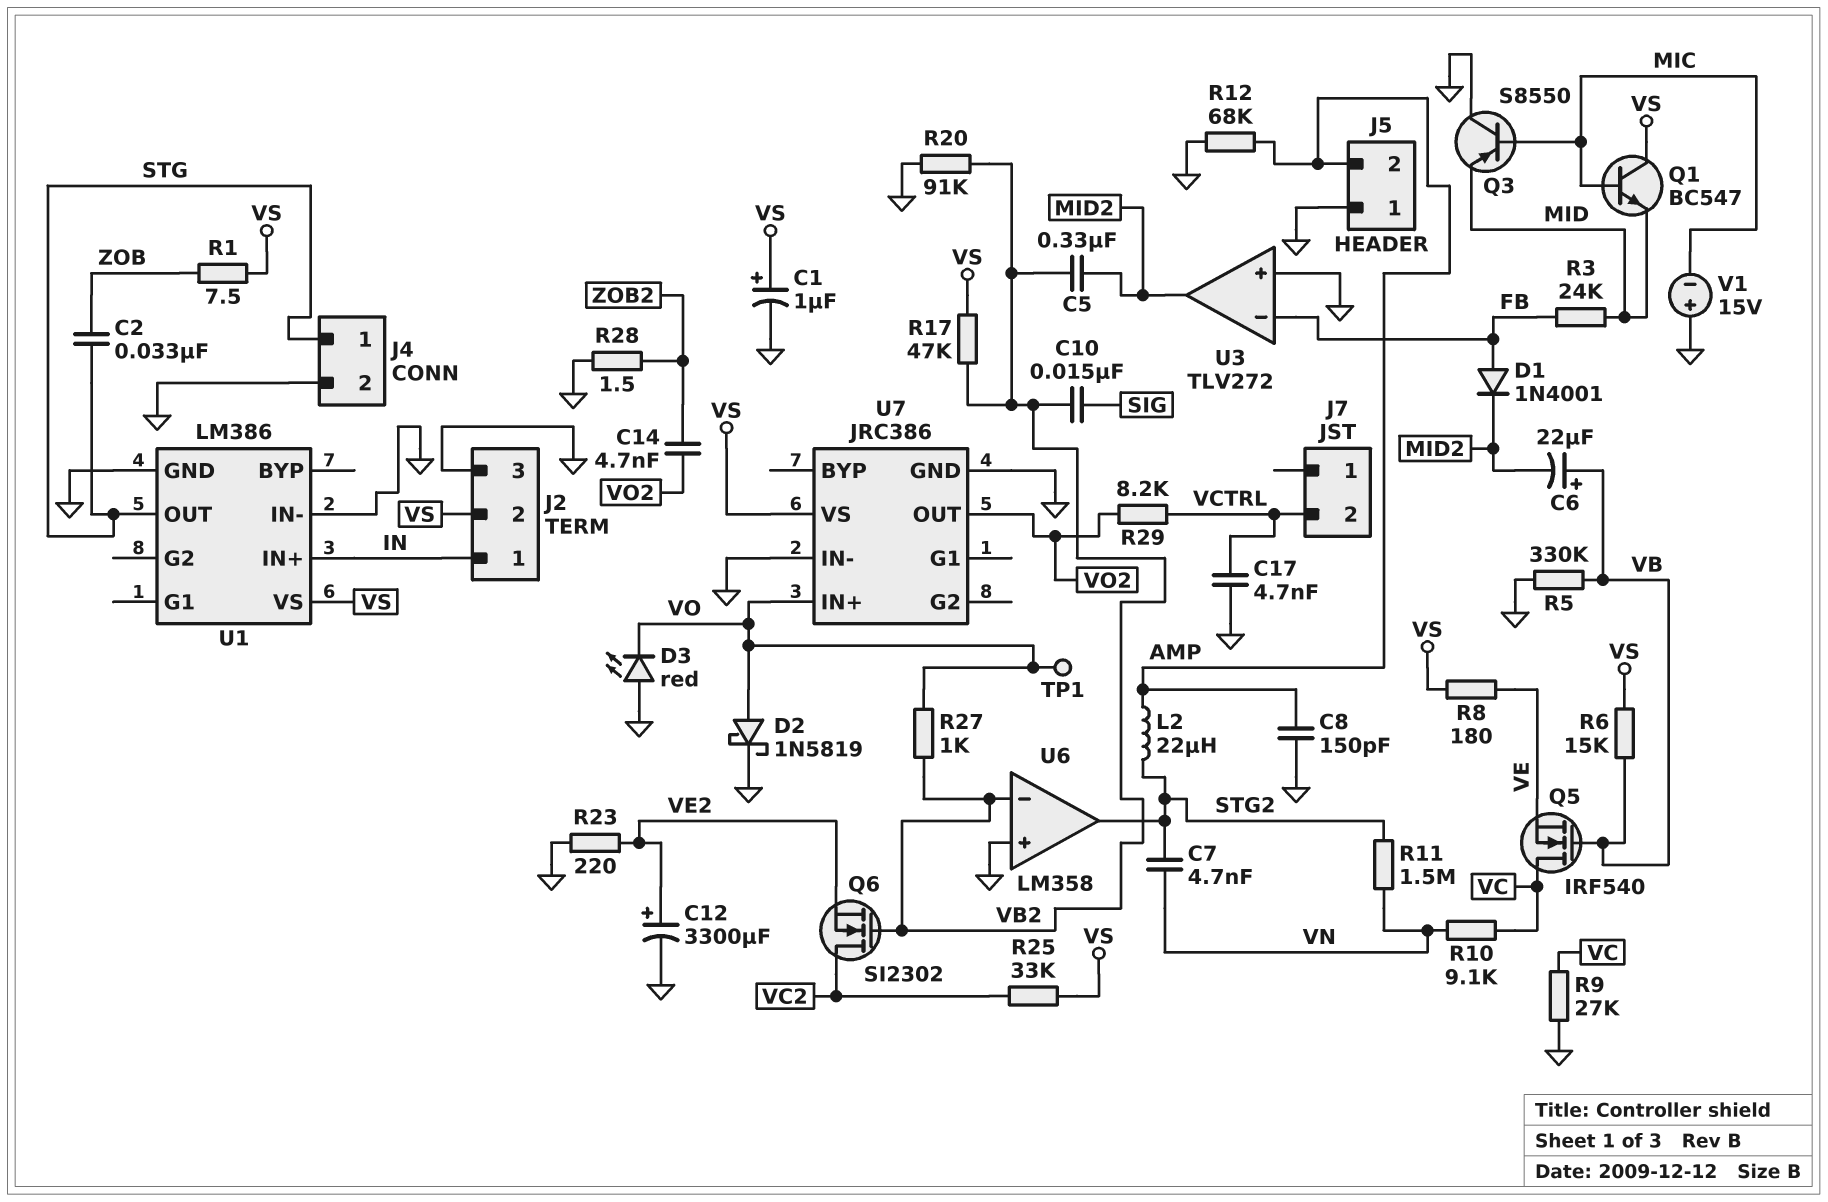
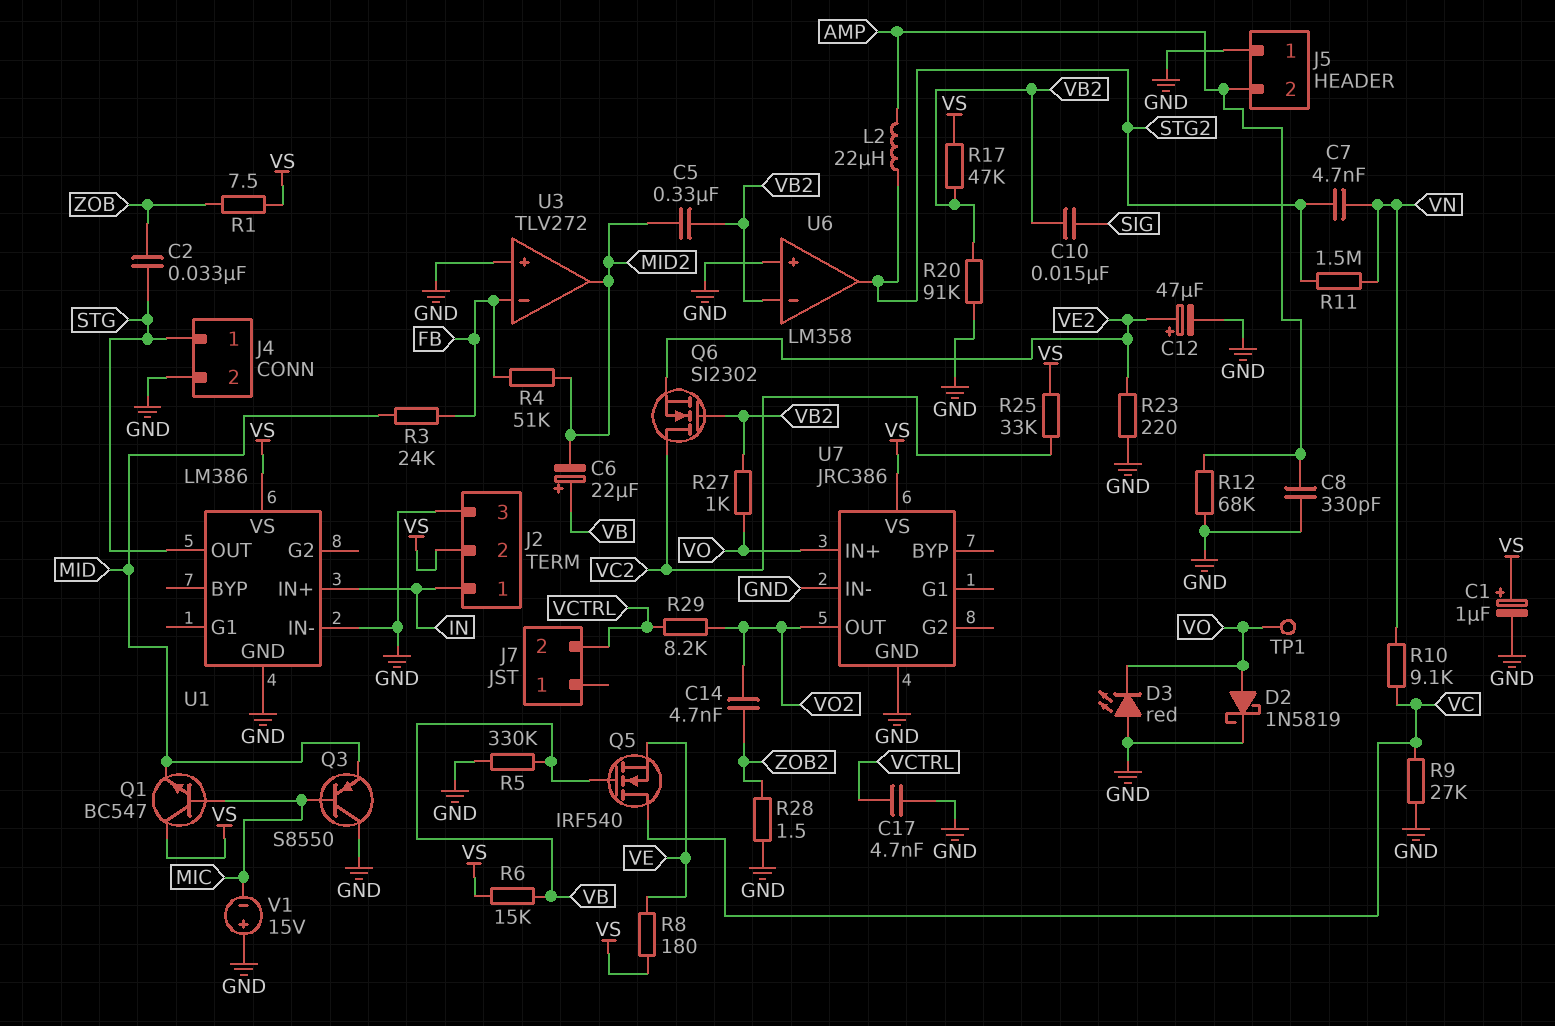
C8: 150pF (AMP, GND) -> 330pF (AMP, GND)
C12: 3300uF (plus VE2, minus GND) -> 47uF (plus VE2, minus GND)
D1: diode 1N4001 (A FB, K MID2) -> none
R4: none -> 51k (FB, MID2)

